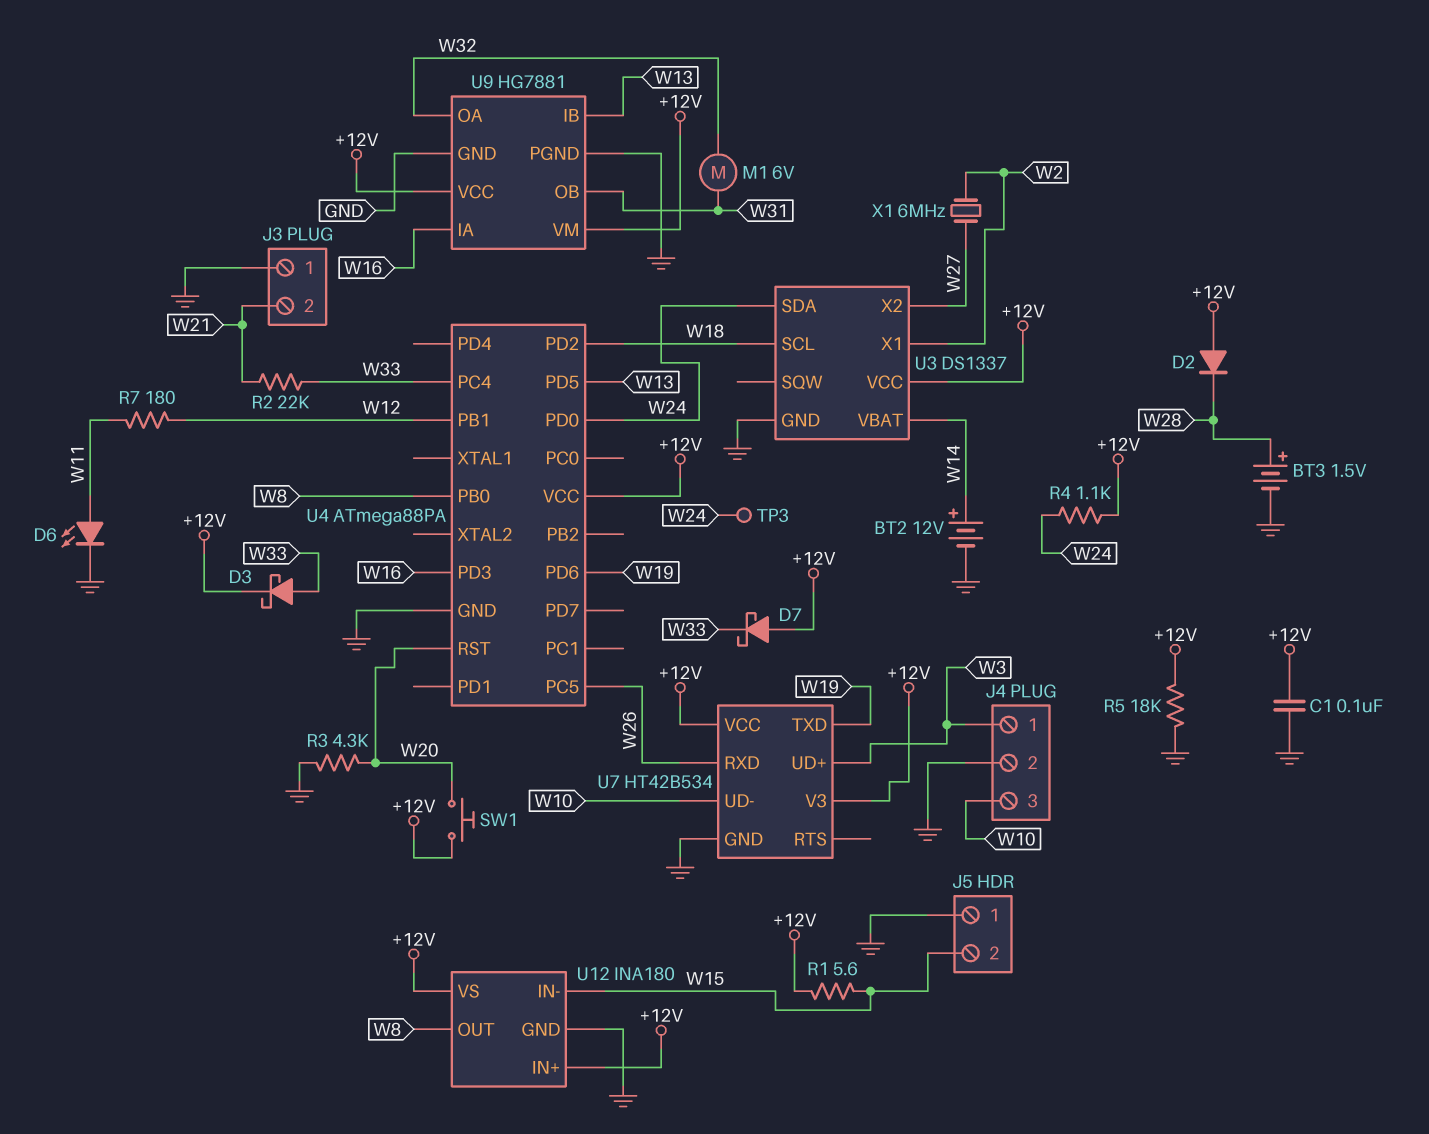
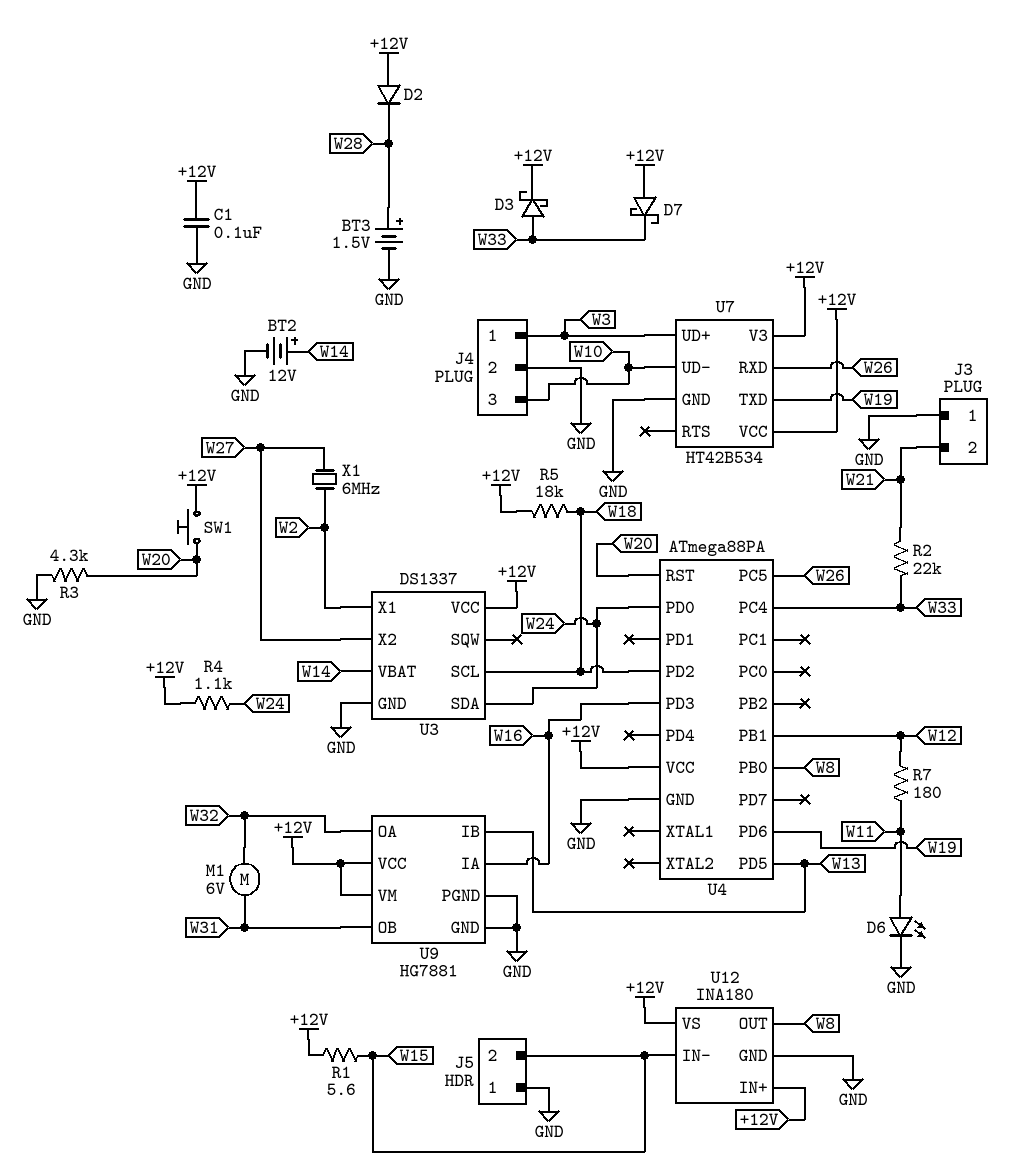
R5: 18k (+12V, GND) -> 18k (+12V, W18)
TP3: test point (W24) -> none

